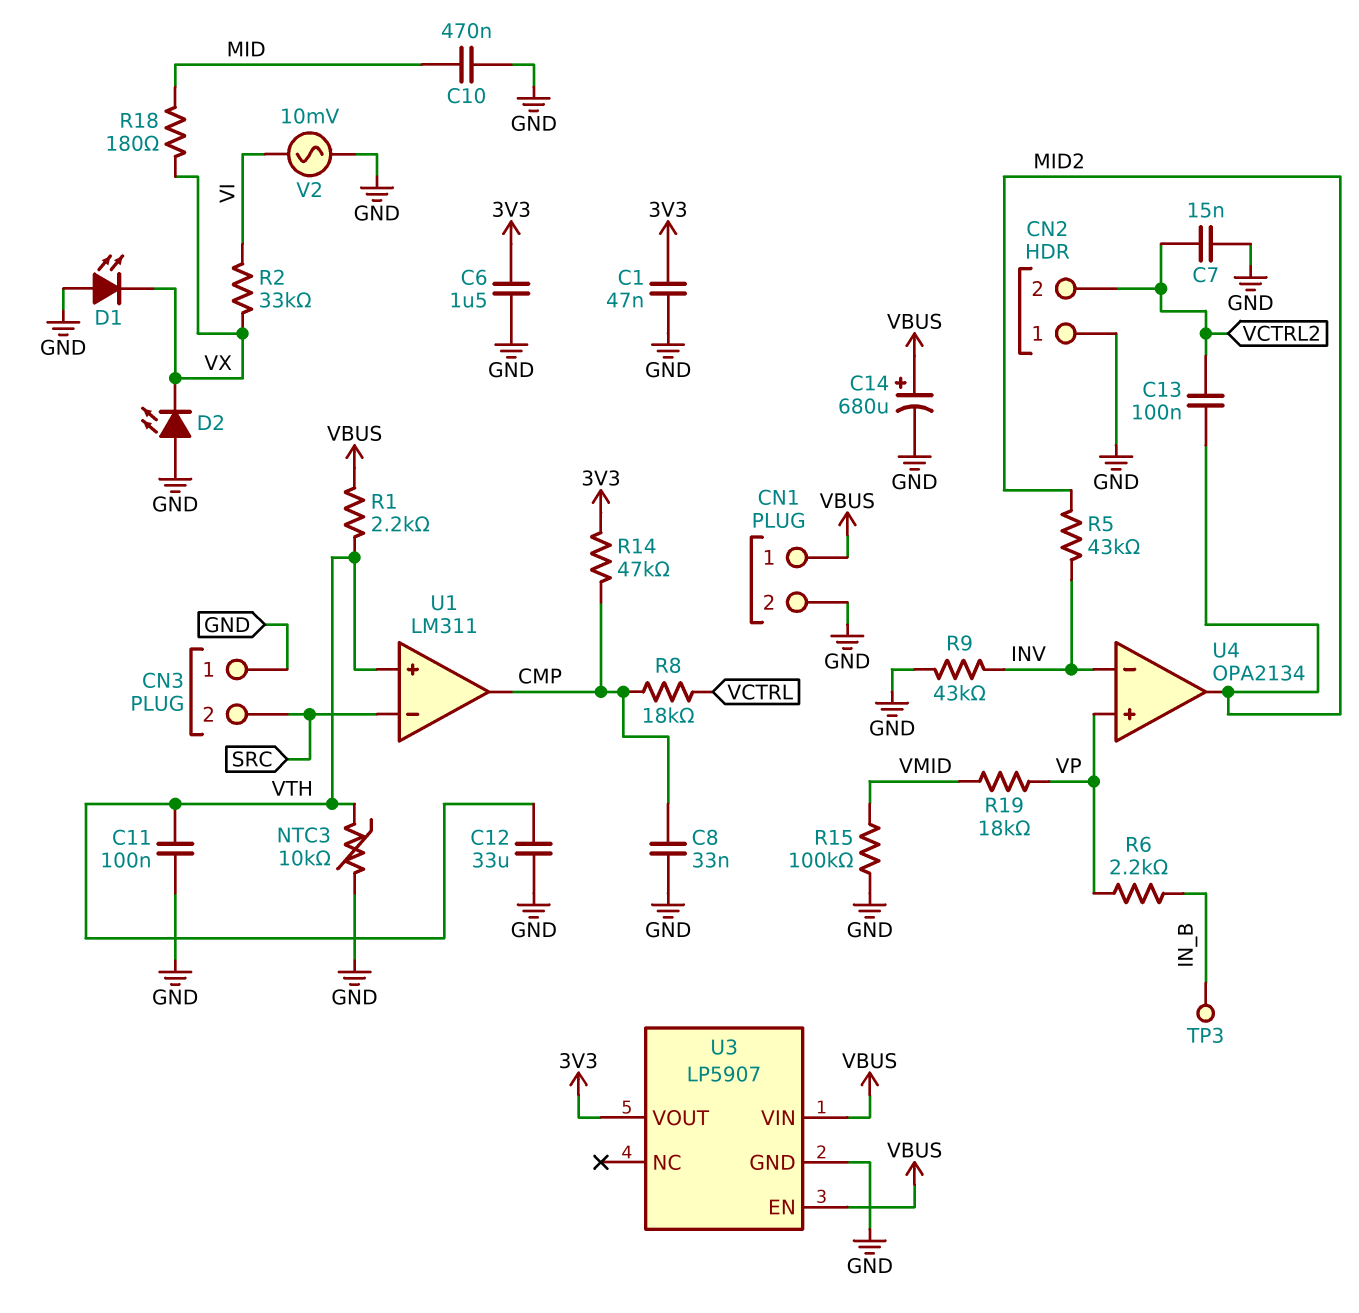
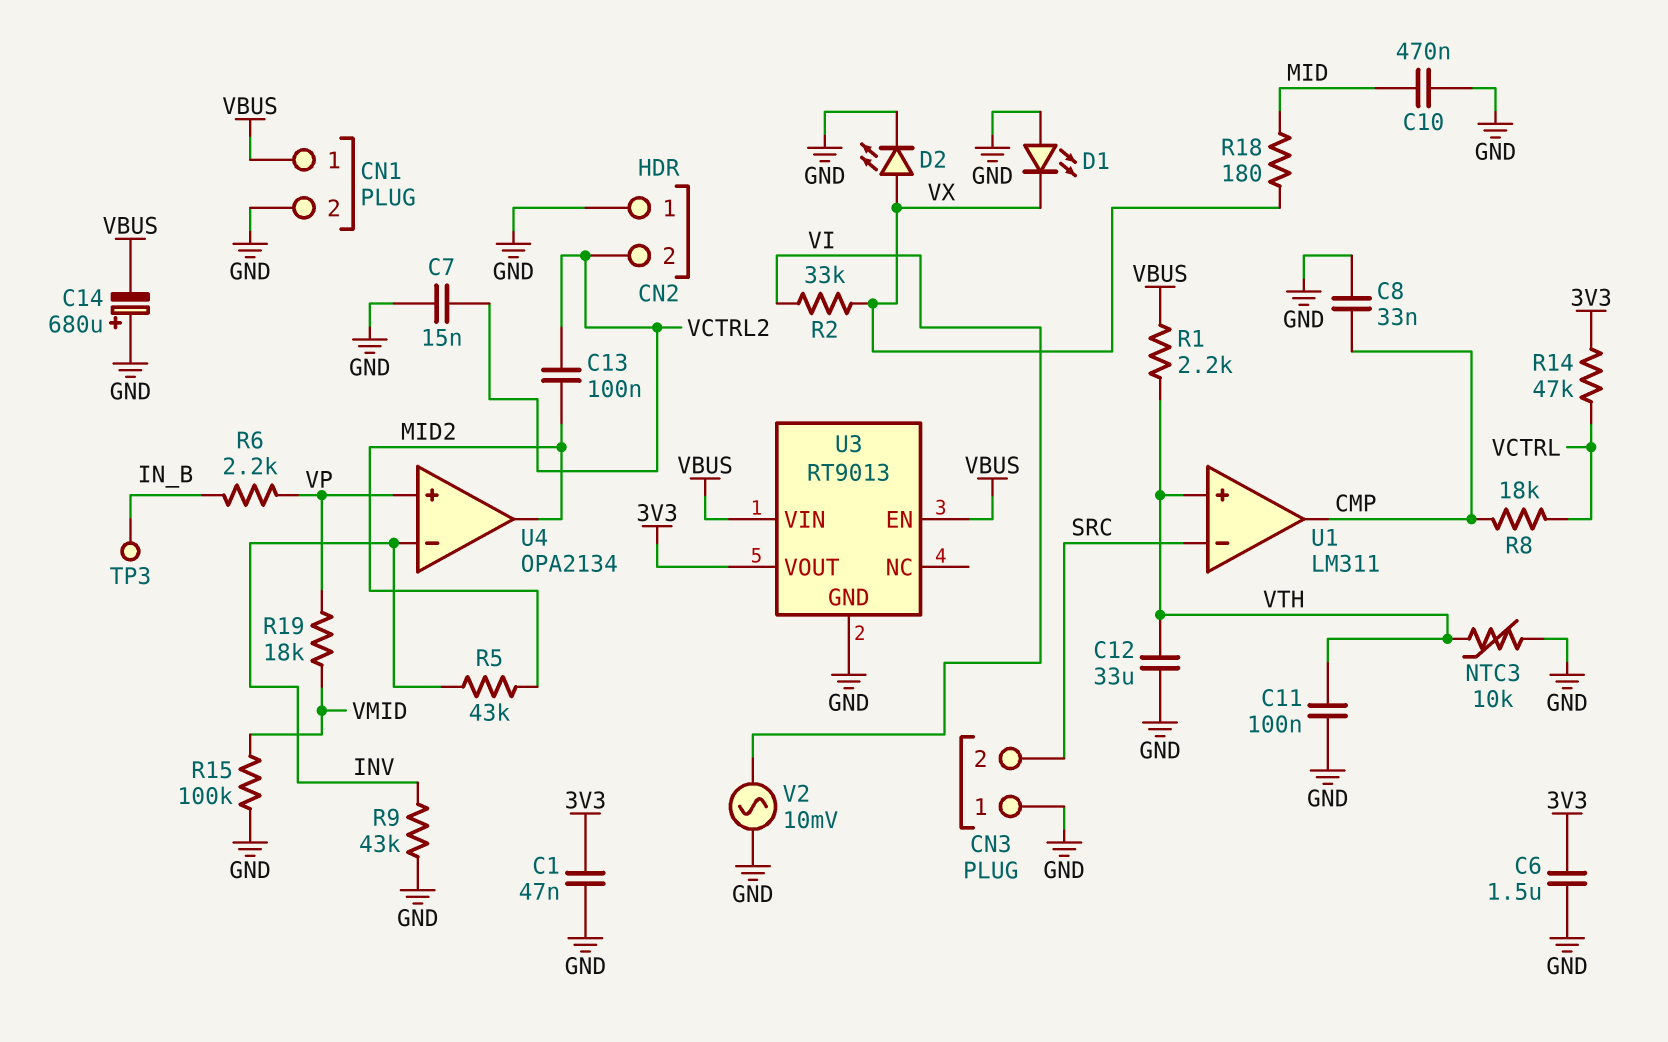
C14: 680uF (plus VBUS, minus GND) -> 680uF (plus GND, minus VBUS)
D2: LED (A GND, K VX) -> LED (A VX, K GND)
R14: 47k (3V3, CMP) -> 47k (3V3, VCTRL)
U3: LP5907 -> RT9013

